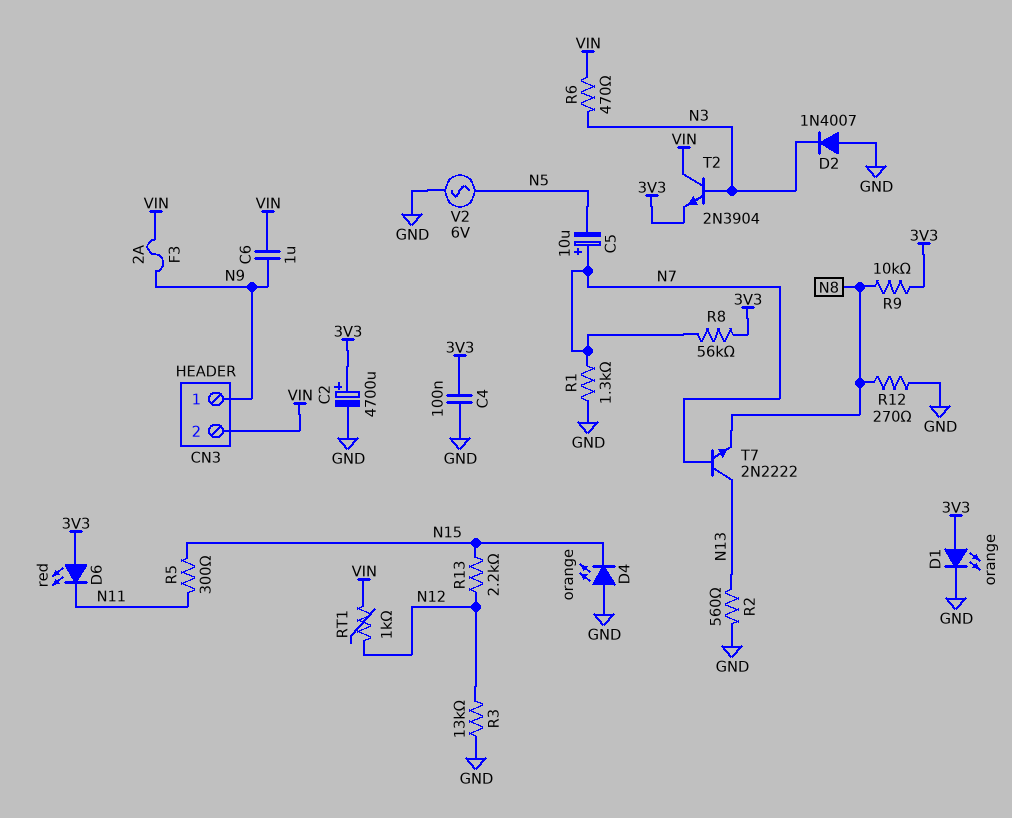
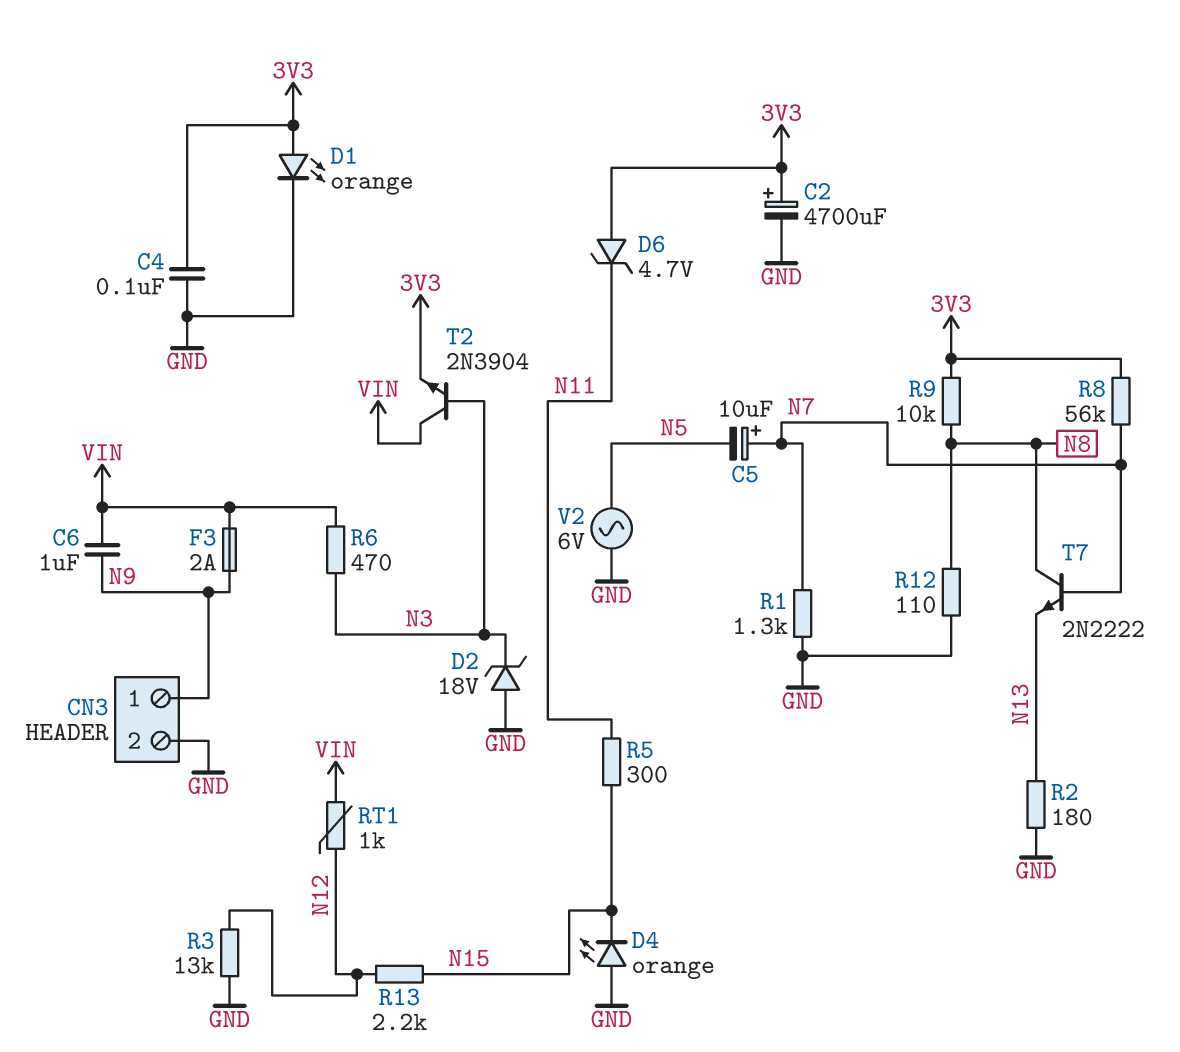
CN3 pin 2: VIN -> GND
D2: diode 1N4007 (A GND, K N3) -> zener 18V (A GND, K N3)
D6: LED red (A 3V3, K N11) -> zener 4.7V (A 3V3, K N11)
R2: 560 (GND, N13) -> 180 (GND, N13)
R12: 270 (GND, N8) -> 110 (GND, N8)
T7: NPN 2N2222 (B N7, C N13, E N8) -> NPN 2N2222 (B N7, C N8, E N13)

